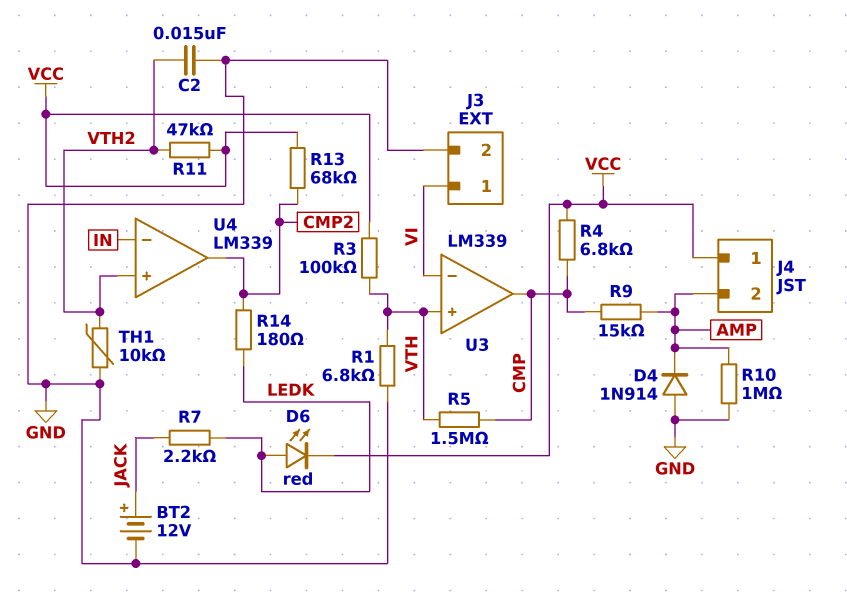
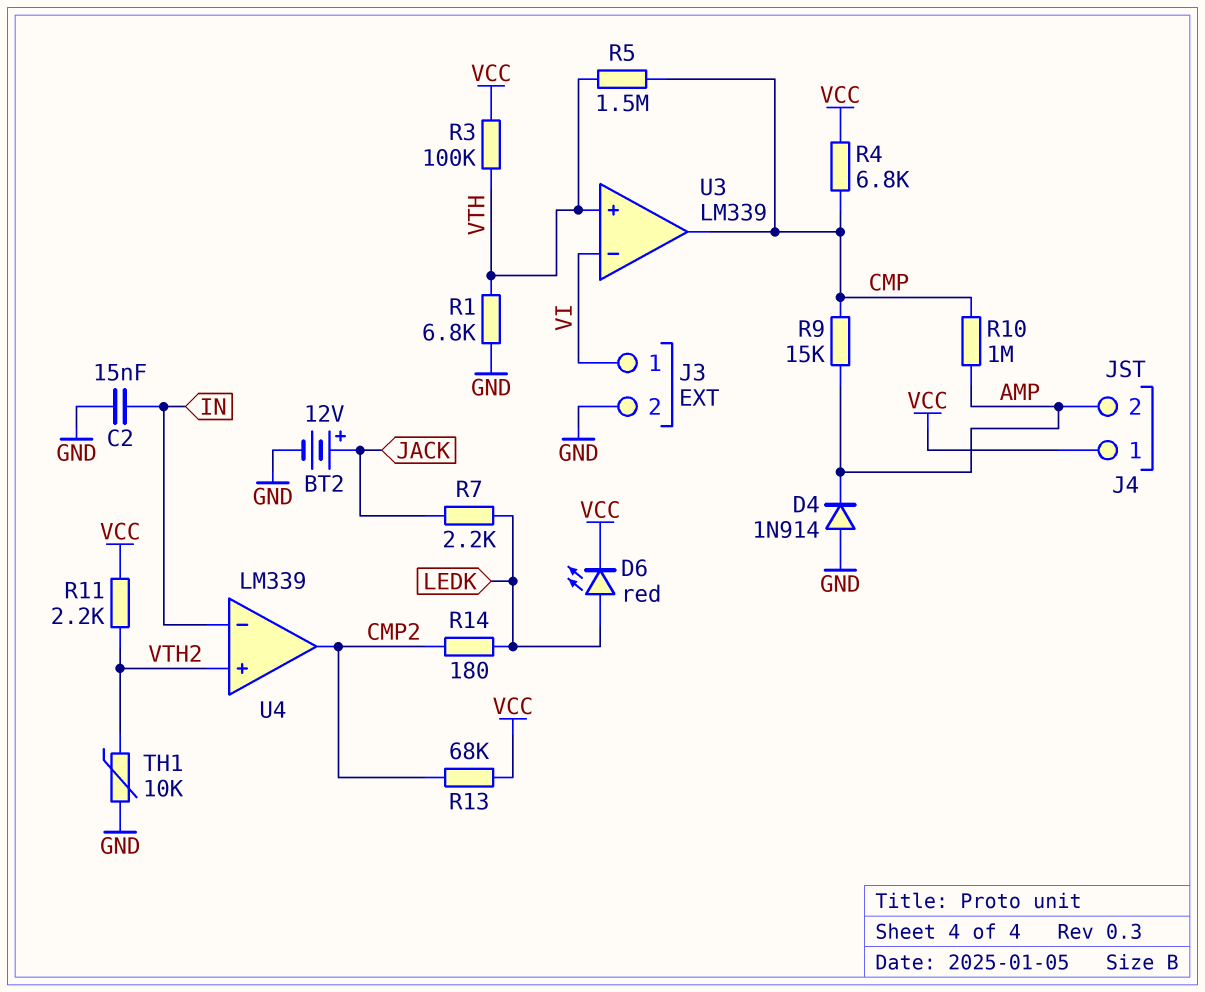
C2: 15nF (GND, VTH2) -> 15nF (GND, IN)
R10: 1M (AMP, GND) -> 1M (AMP, CMP)
R11: 47k (VCC, VTH2) -> 2.2k (VCC, VTH2)

